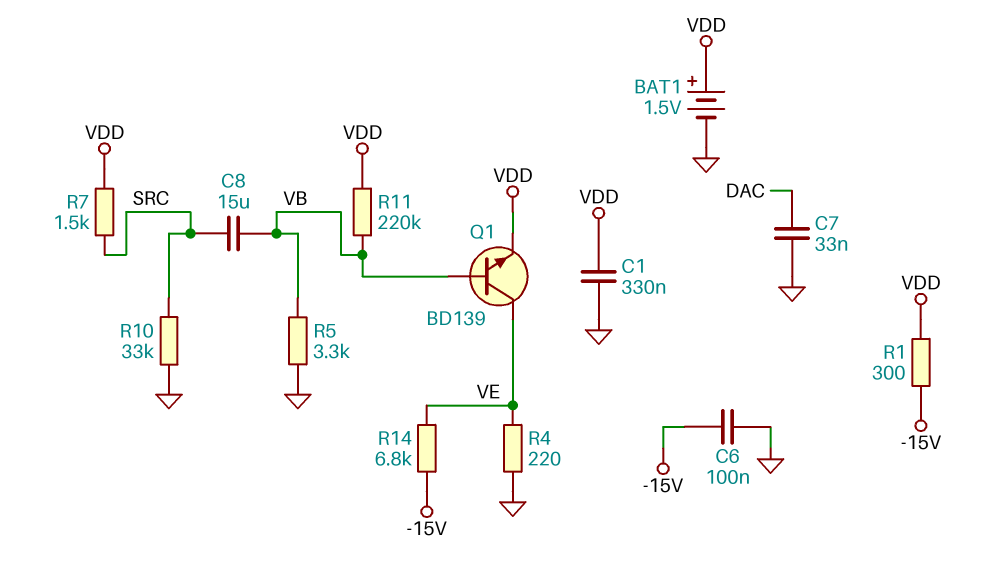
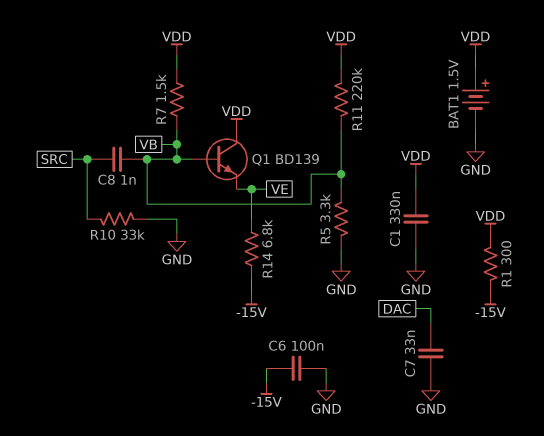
C8: 15uF (SRC, VB) -> 1nF (SRC, VB)
Q1: NPN BD139 (B VB, C VE, E VDD) -> NPN BD139 (B VB, C VDD, E VE)
R4: 220 (GND, VE) -> none
R7: 1.5k (SRC, VDD) -> 1.5k (VB, VDD)

